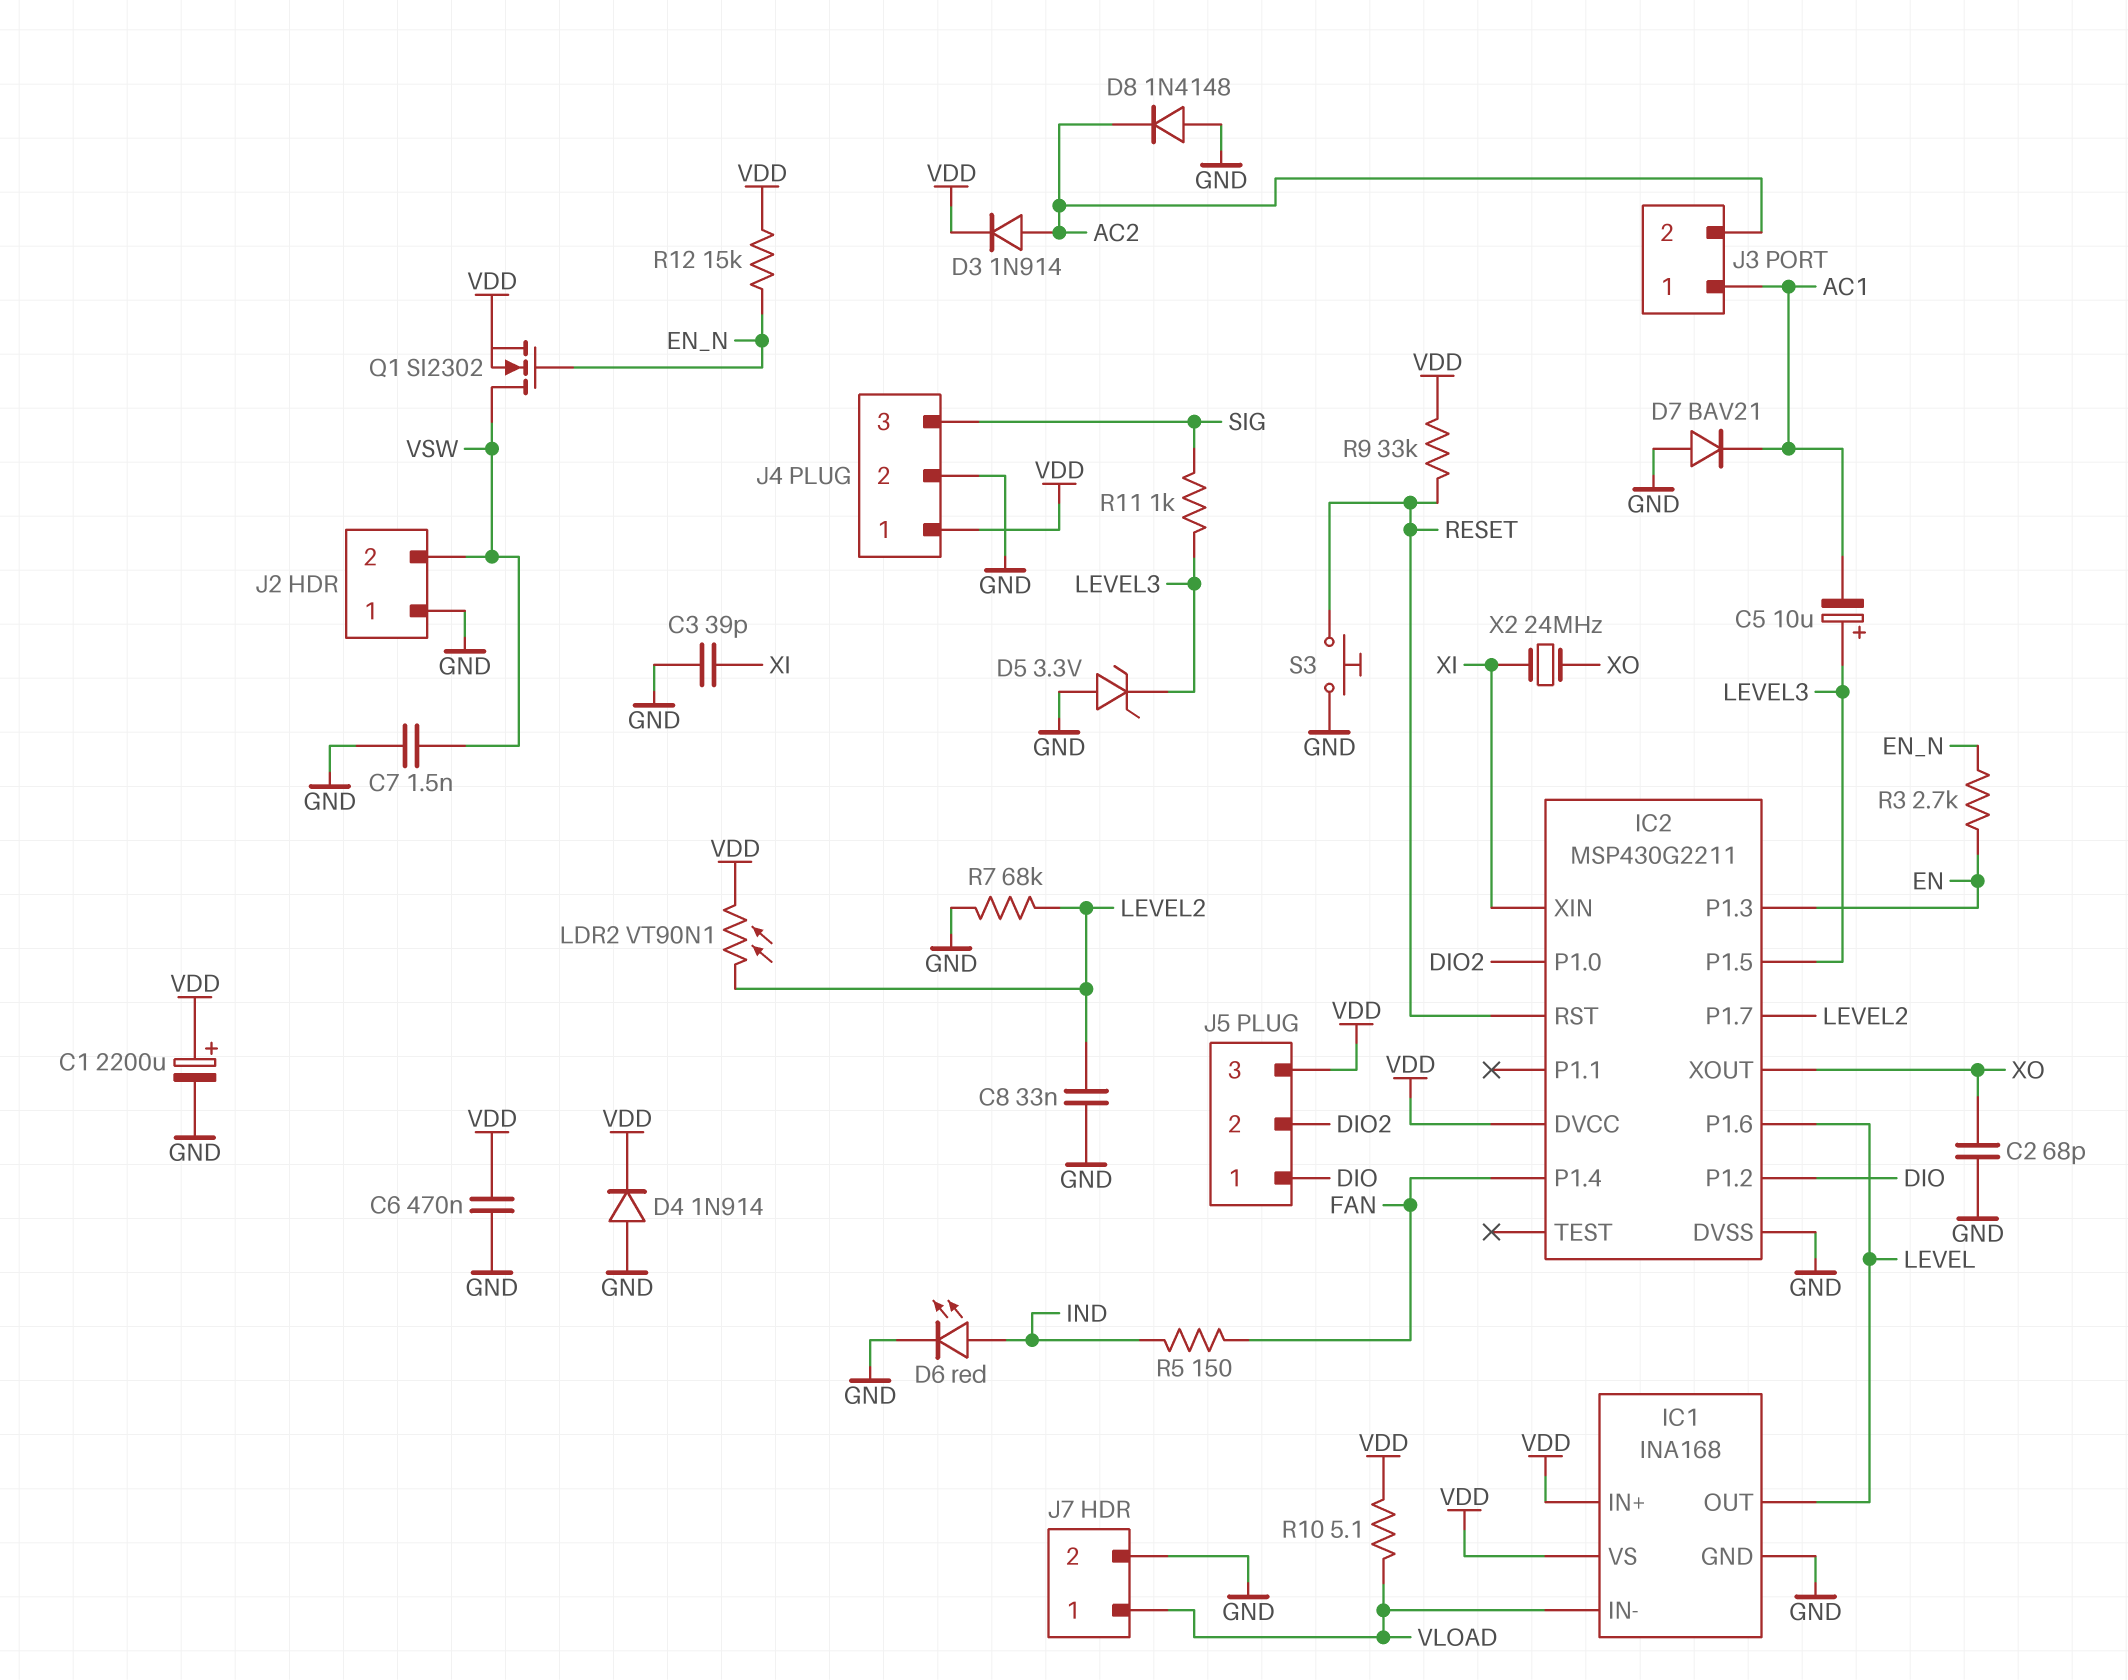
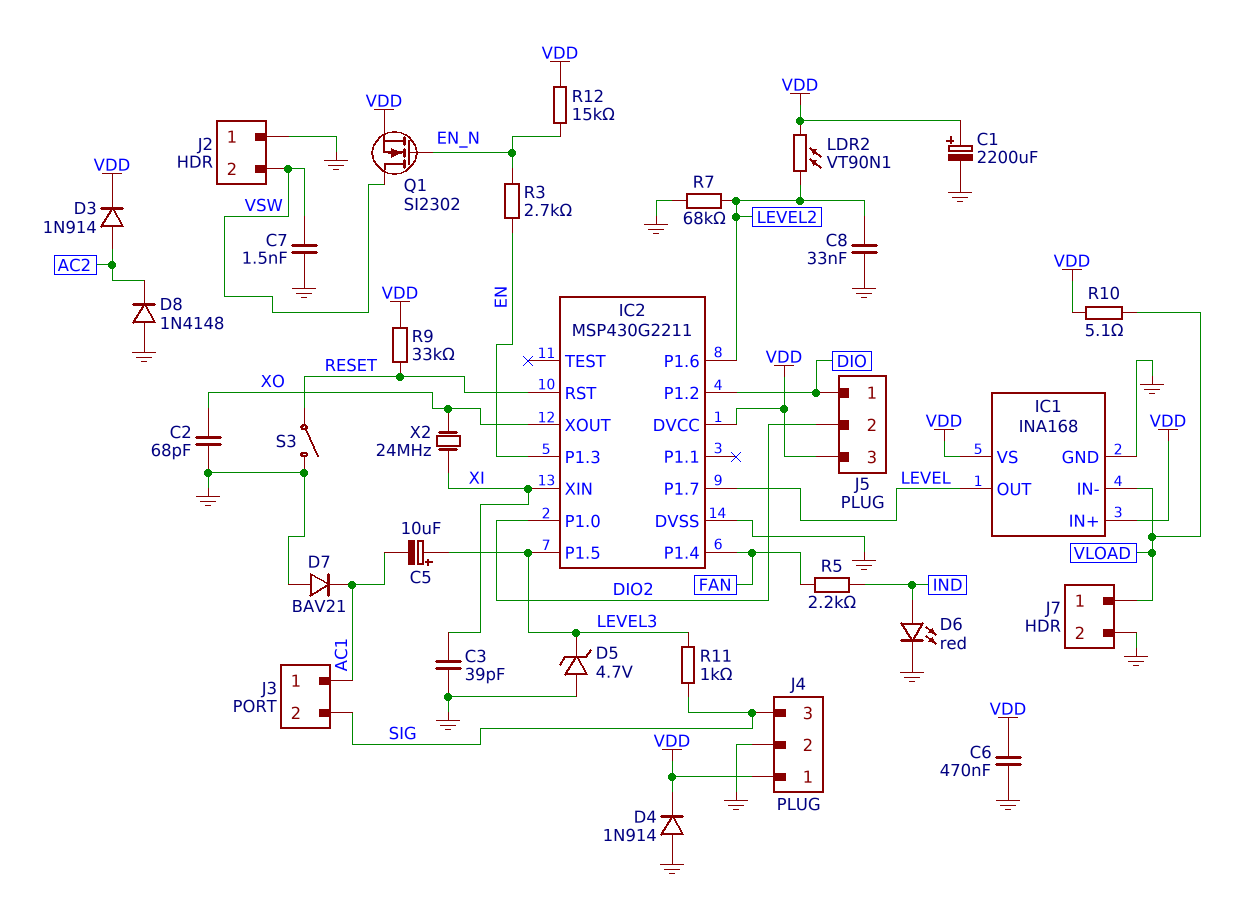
D5: zener 3.3V (A GND, K LEVEL3) -> zener 4.7V (A GND, K LEVEL3)
IC2 pin P1.6: LEVEL -> LEVEL2
IC2 pin P1.7: LEVEL2 -> LEVEL
J3 pin 2: AC2 -> SIG
R5: 150 (FAN, IND) -> 2.2k (FAN, IND)
S3: button (GND, RESET) -> switch (GND, RESET)

